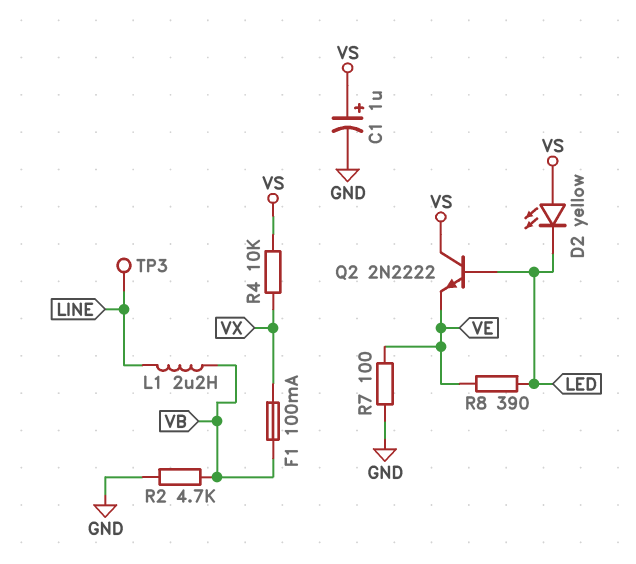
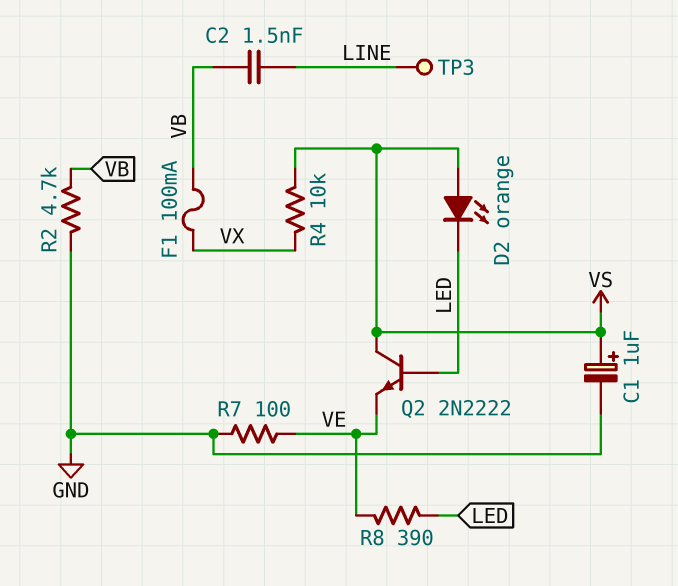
C2: none -> 1.5nF (LINE, VB)
D2: LED yellow (A VS, K LED) -> LED orange (A VS, K LED)
L1: 2.2uH (LINE, VB) -> none

